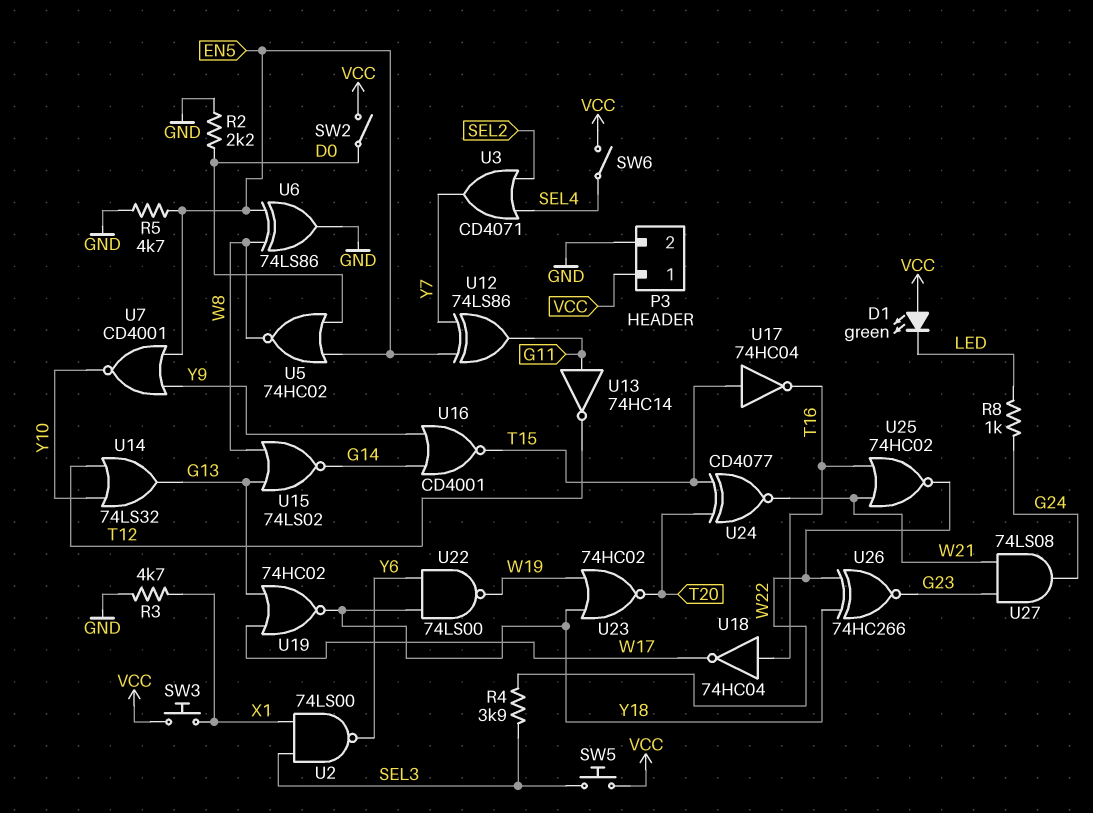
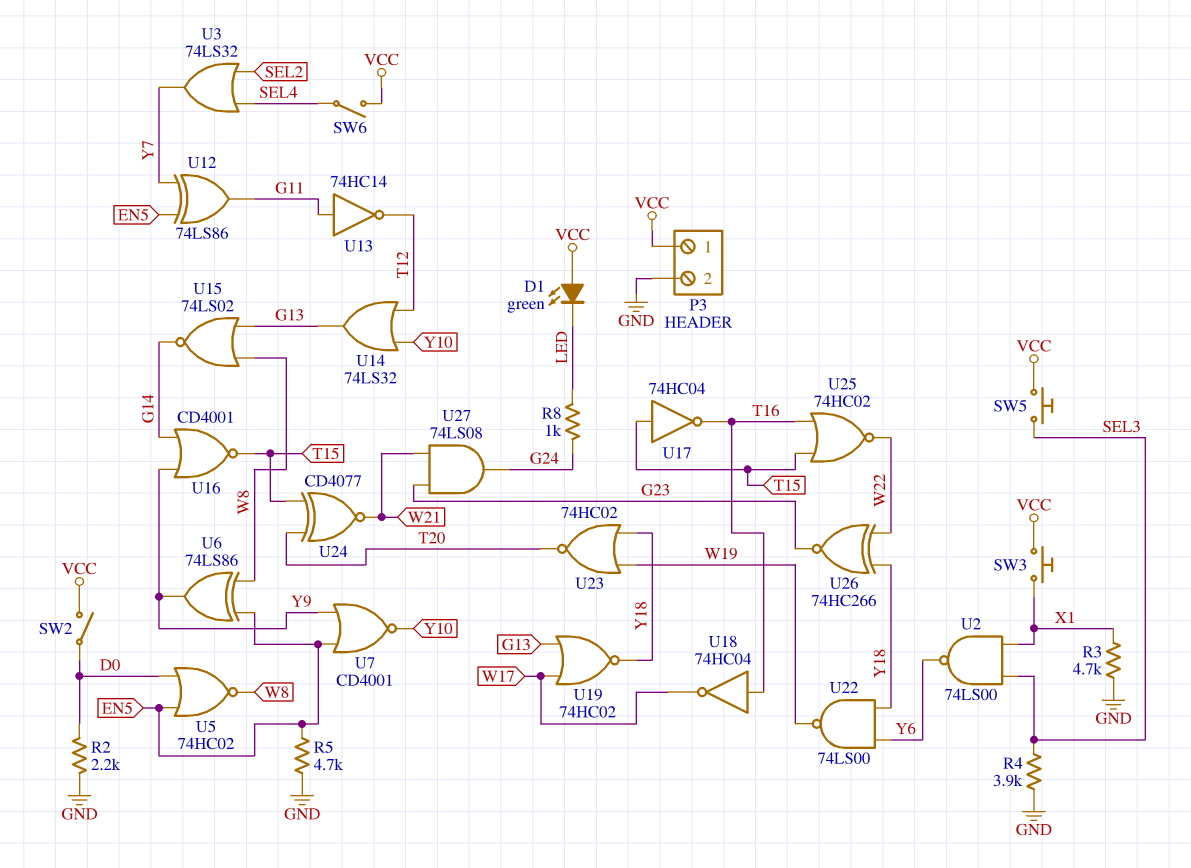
R4: 3.9k (SEL3, W22) -> 3.9k (GND, SEL3)
U3: OR CD4071 (in SEL2, in SEL4, out Y7) -> OR 74LS32 (in SEL2, in SEL4, out Y7)
U6: XOR 74LS86 (in EN5, in W8, out GND) -> XOR 74LS86 (in EN5, in W8, out Y9)
U25: NOR 74HC02 (in T16, in W21, out W22) -> NOR 74HC02 (in T15, in T16, out W22)

